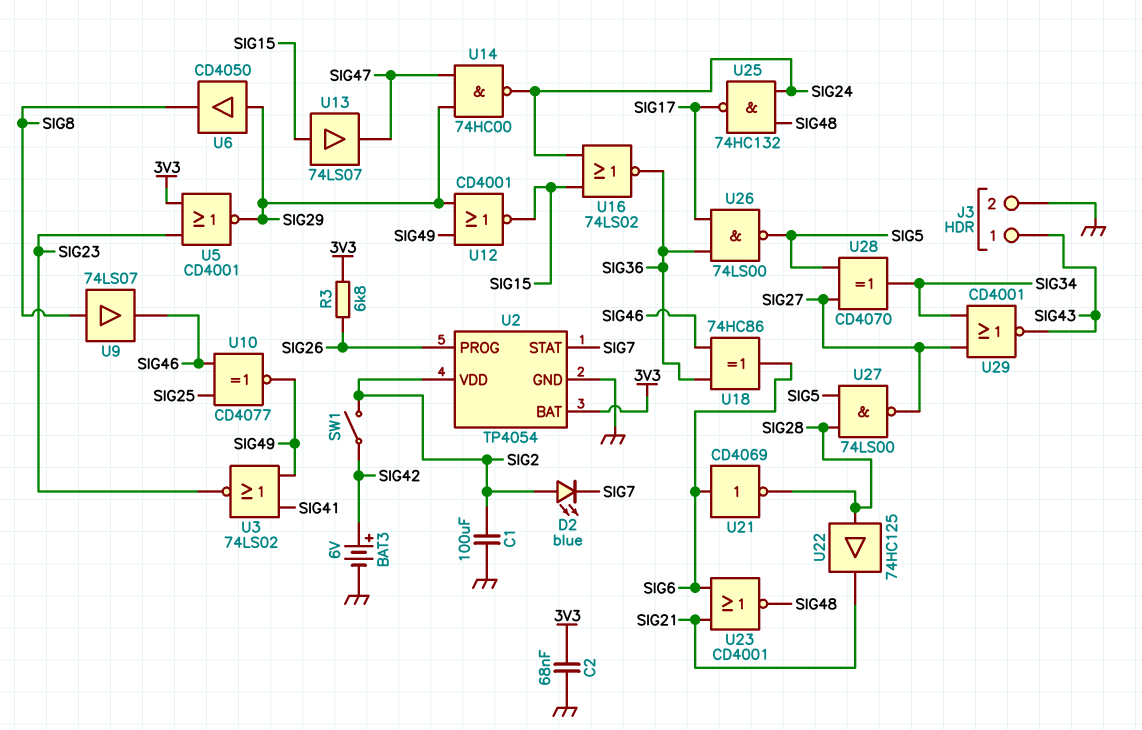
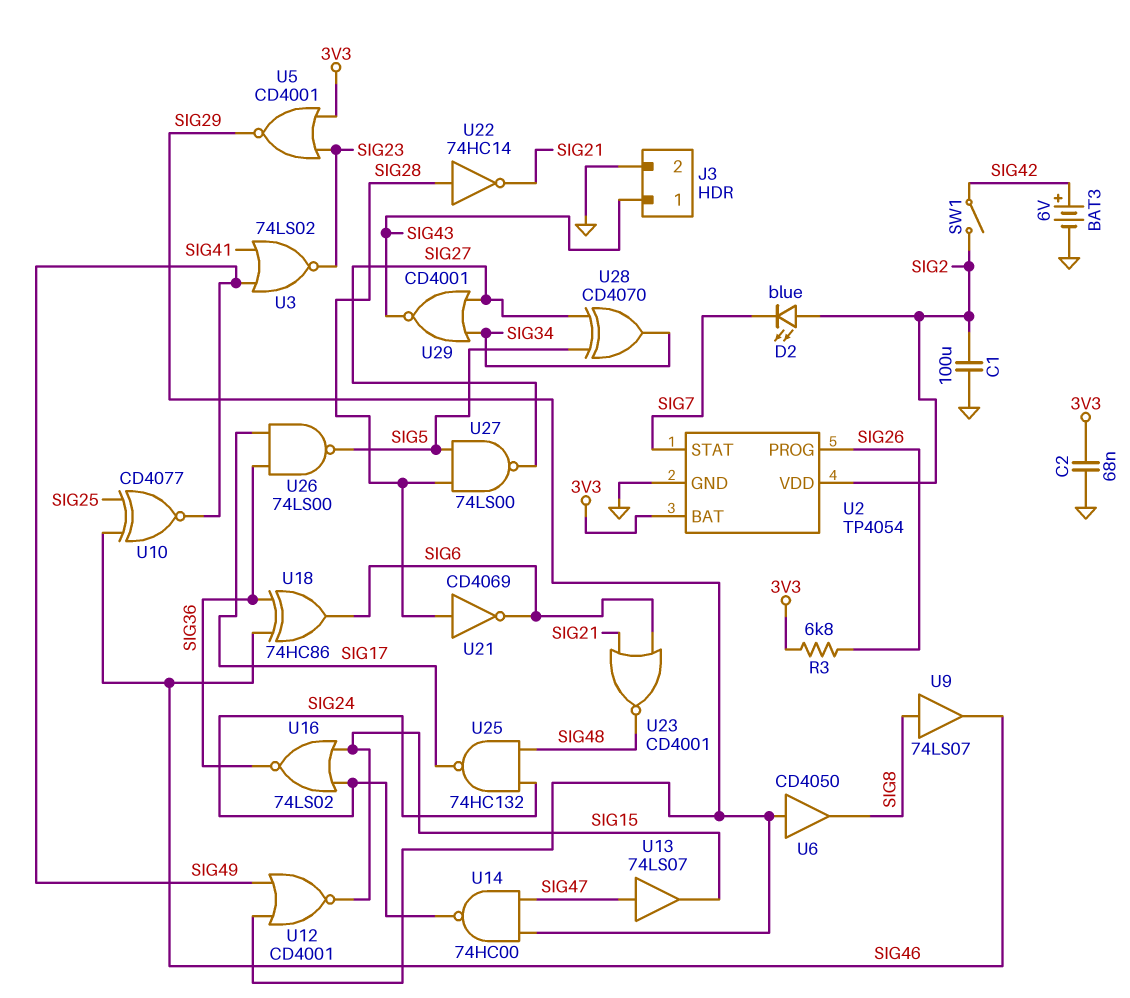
U13: buffer 74LS07 (in SIG15, out SIG47) -> buffer 74LS07 (in SIG47, out SIG15)
U21: NOT CD4069 (in SIG6, out SIG28) -> NOT CD4069 (in SIG28, out SIG6)
U22: buffer 74HC125 (in SIG28, out SIG21) -> NOT 74HC14 (in SIG28, out SIG21)

